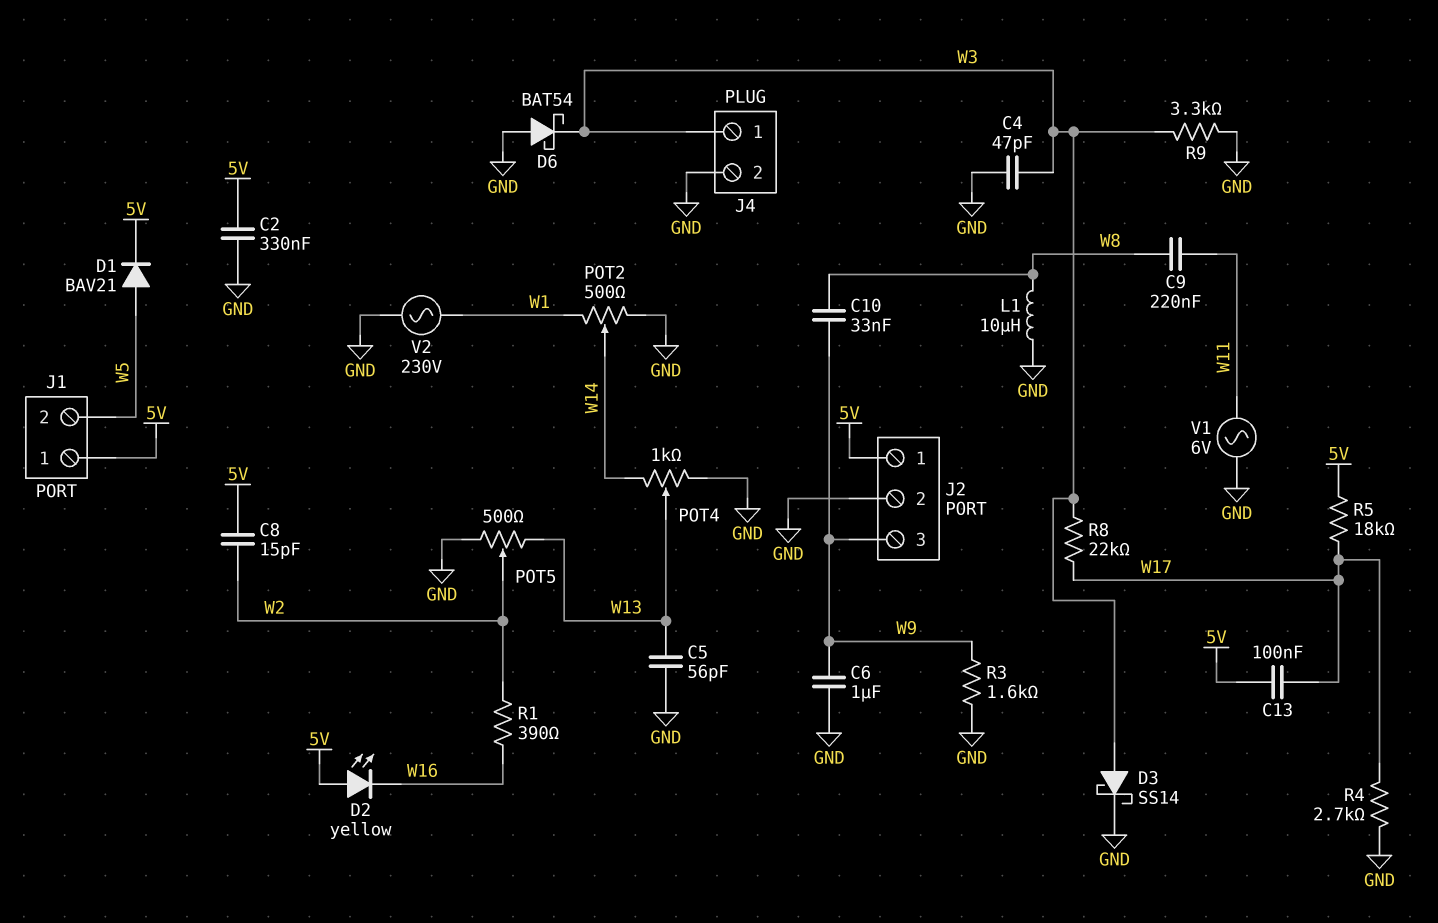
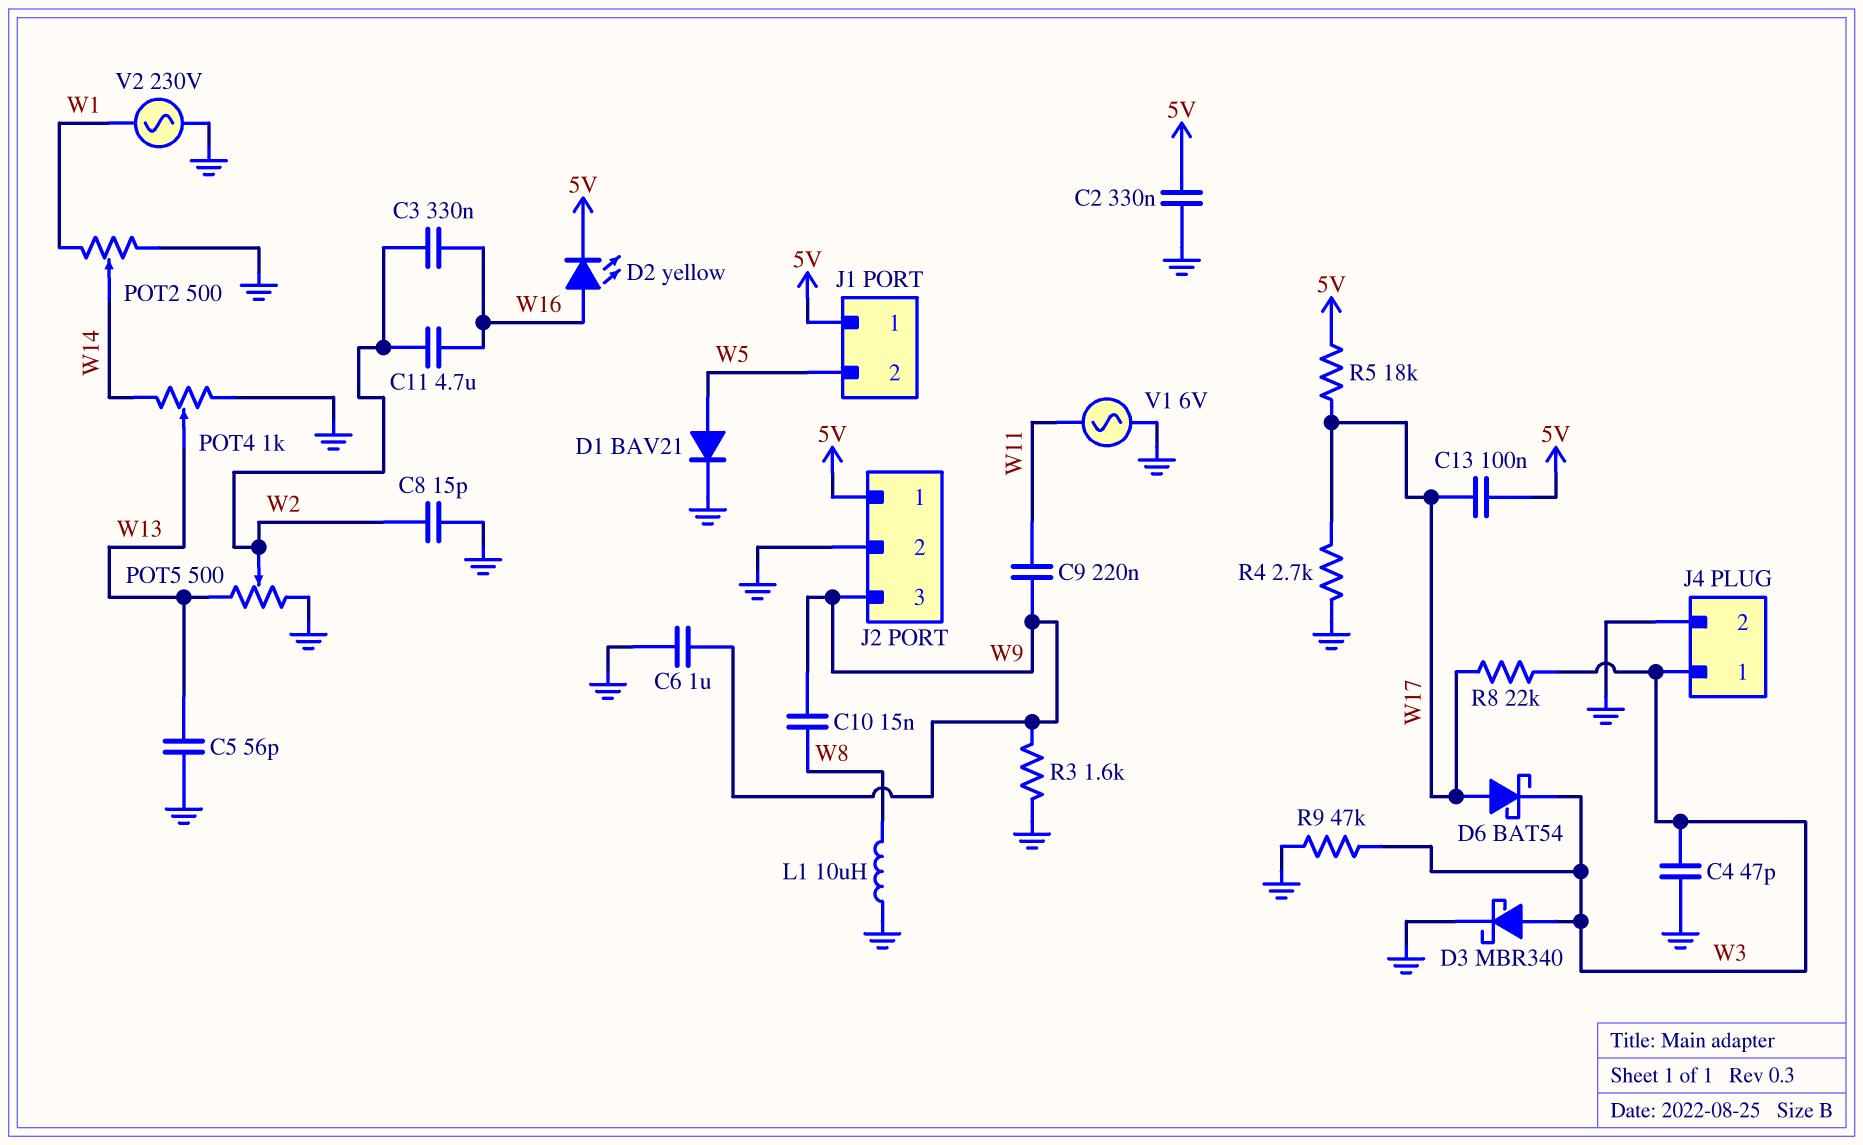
C3: none -> 330nF (W2, W16)
C8: 15pF (5V, W2) -> 15pF (GND, W2)
C9: 220nF (W8, W11) -> 220nF (W9, W11)
C10: 33nF (W8, W9) -> 15nF (W8, W9)
C11: none -> 4.7uF (W2, W16)
D1: diode BAV21 (A W5, K 5V) -> diode BAV21 (A W5, K GND)
D2: LED yellow (A 5V, K W16) -> LED yellow (A W16, K 5V)
D3: schottky SS14 (A W3, K GND) -> schottky MBR340 (A W3, K GND)
D6: schottky BAT54 (A GND, K W3) -> schottky BAT54 (A W17, K W3)
R1: 390 (W2, W16) -> none
R9: 3.3k (GND, W3) -> 47k (GND, W3)

